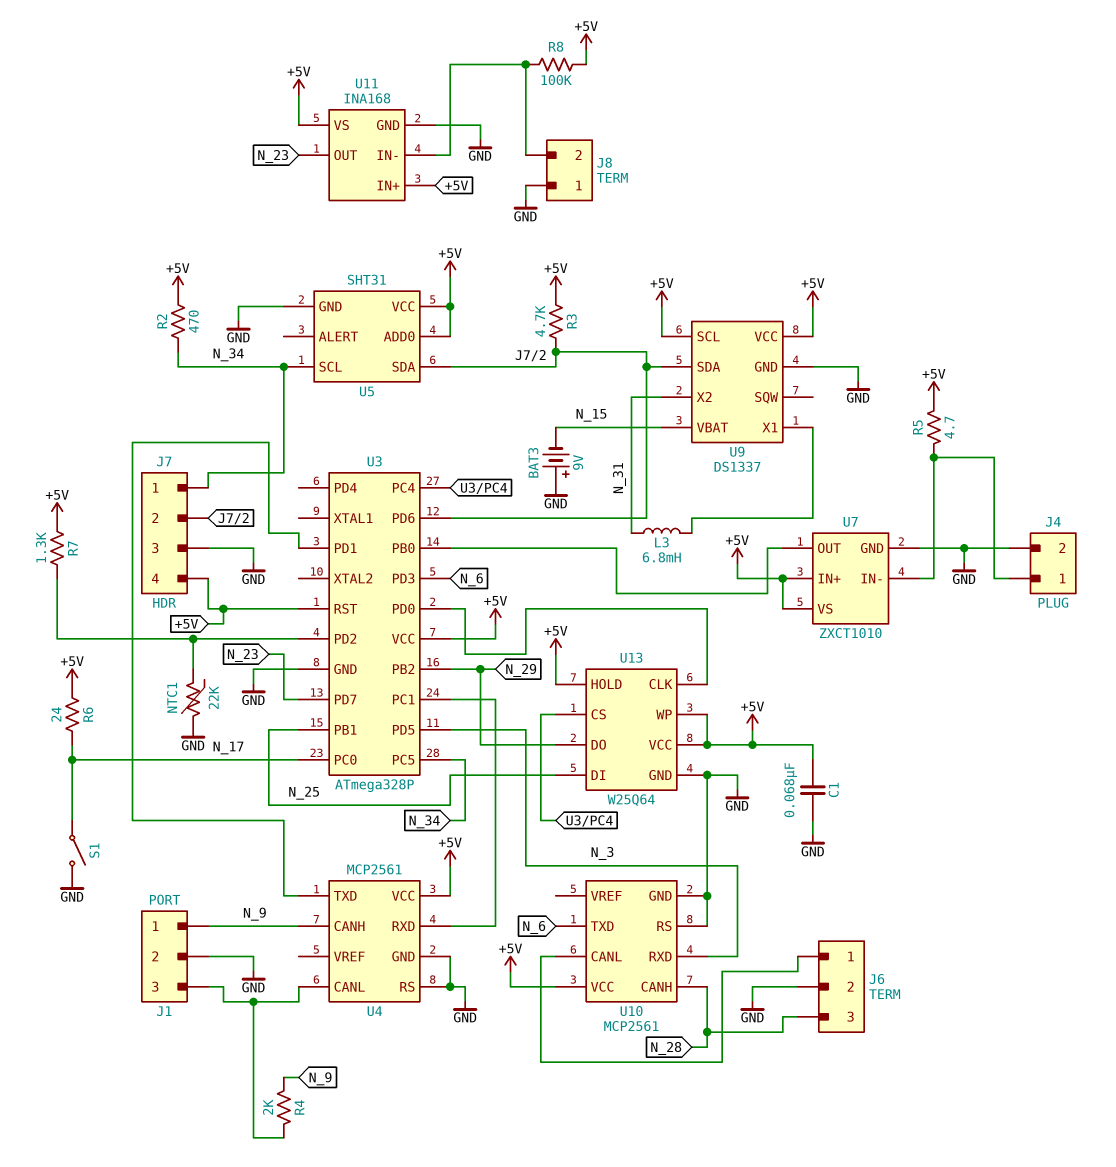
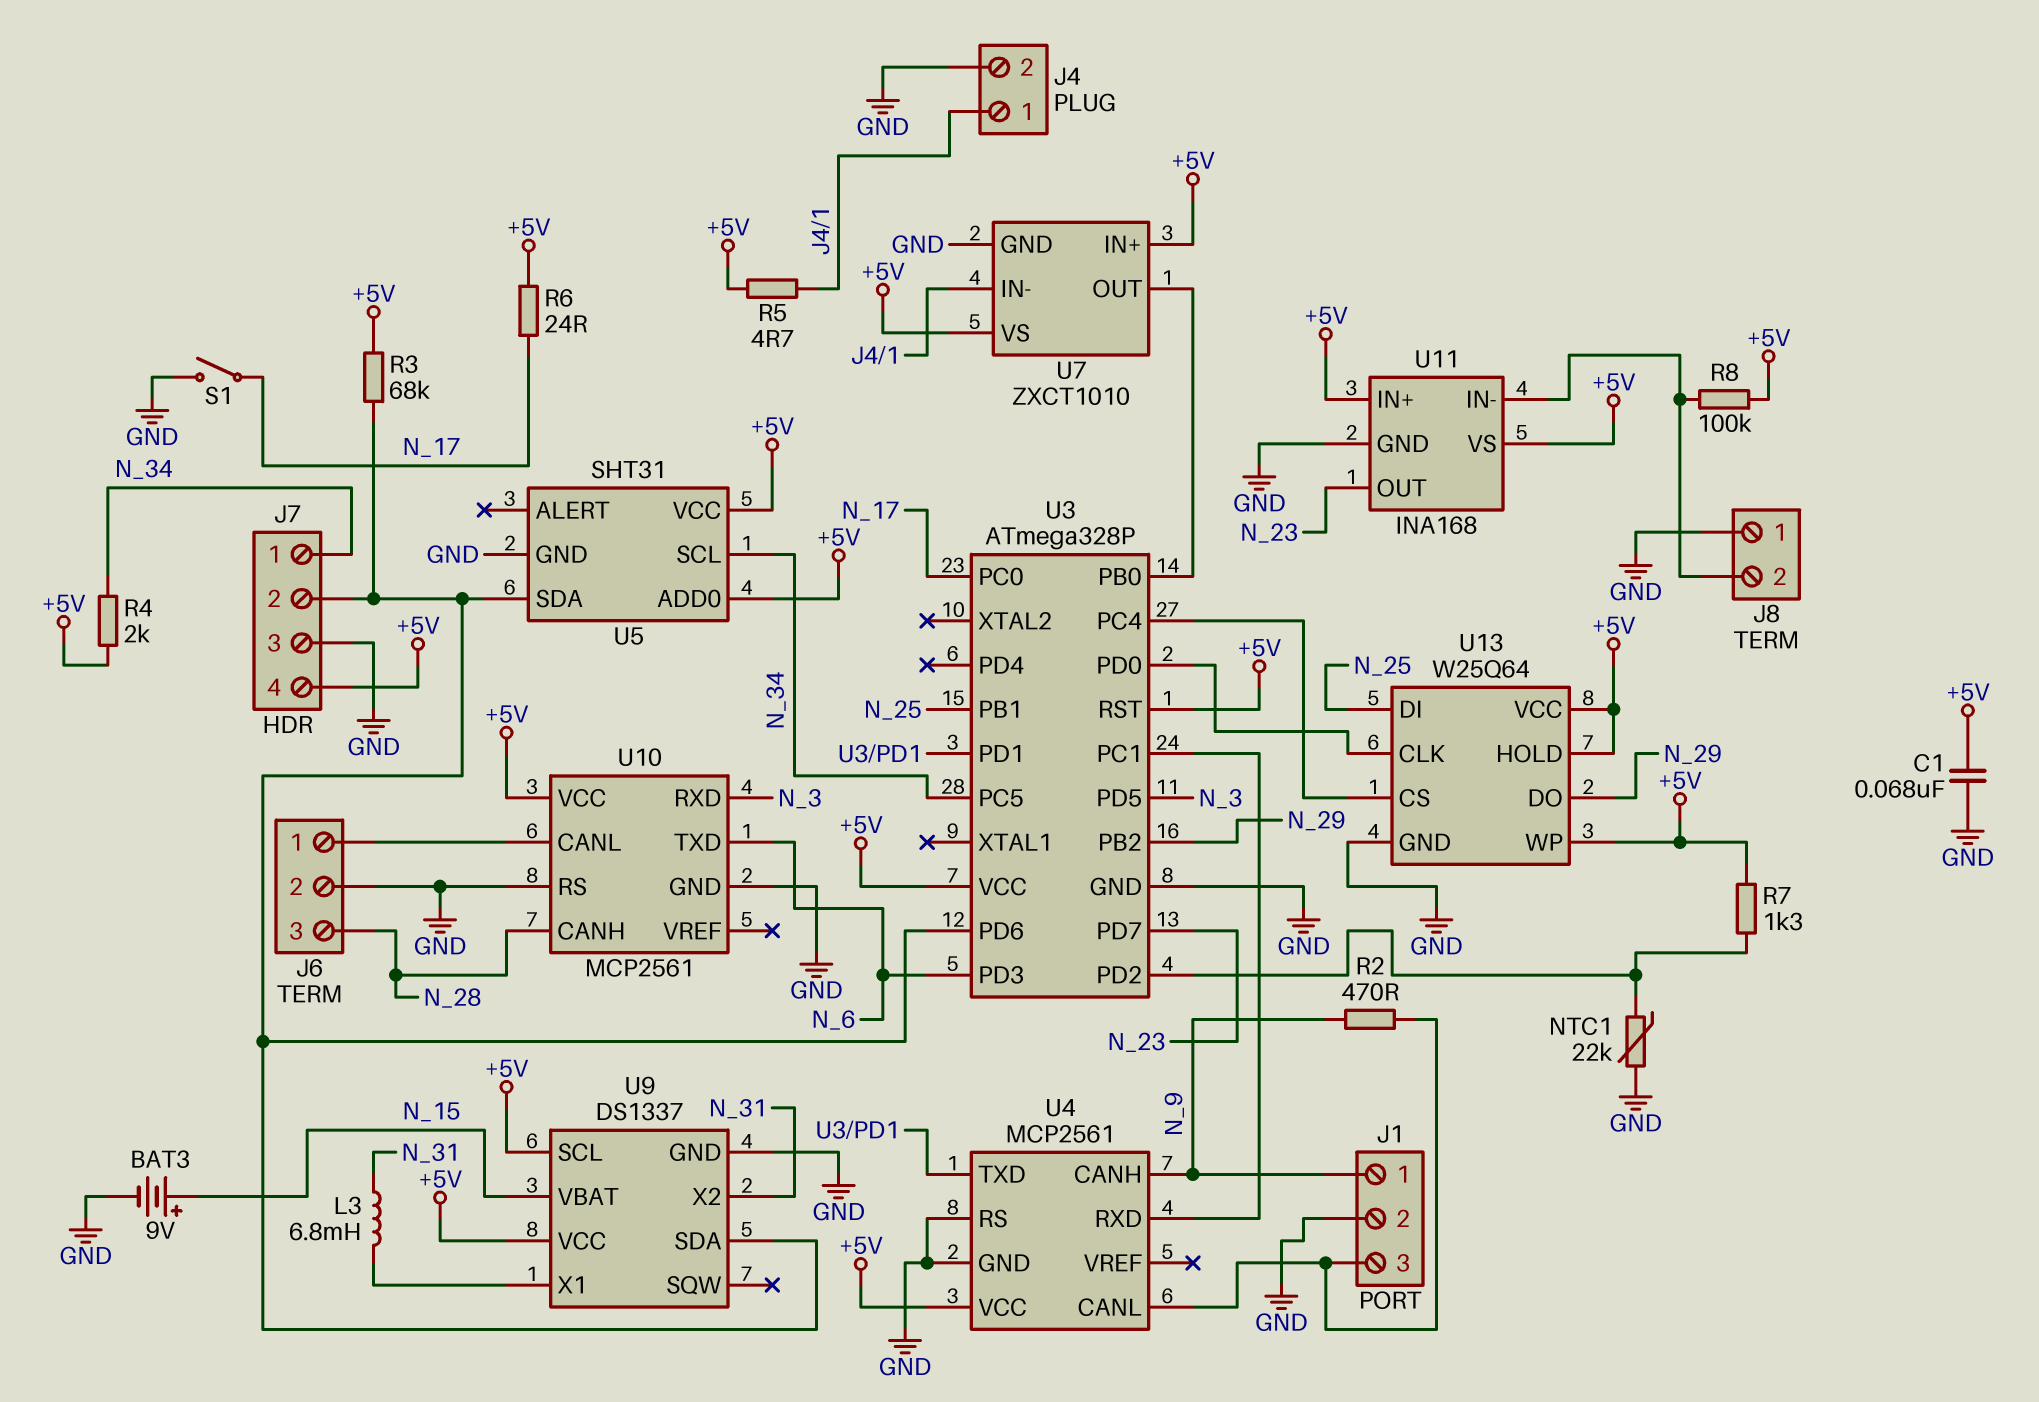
BAT3: 9V (plus GND, minus N_15) -> 9V (plus N_15, minus GND)
R2: 470 (+5V, N_34) -> 470 (J1/3, N_9)
R3: 4.7k (+5V, J7/2) -> 68k (+5V, J7/2)
R4: 2k (J1/3, N_9) -> 2k (+5V, N_34)

